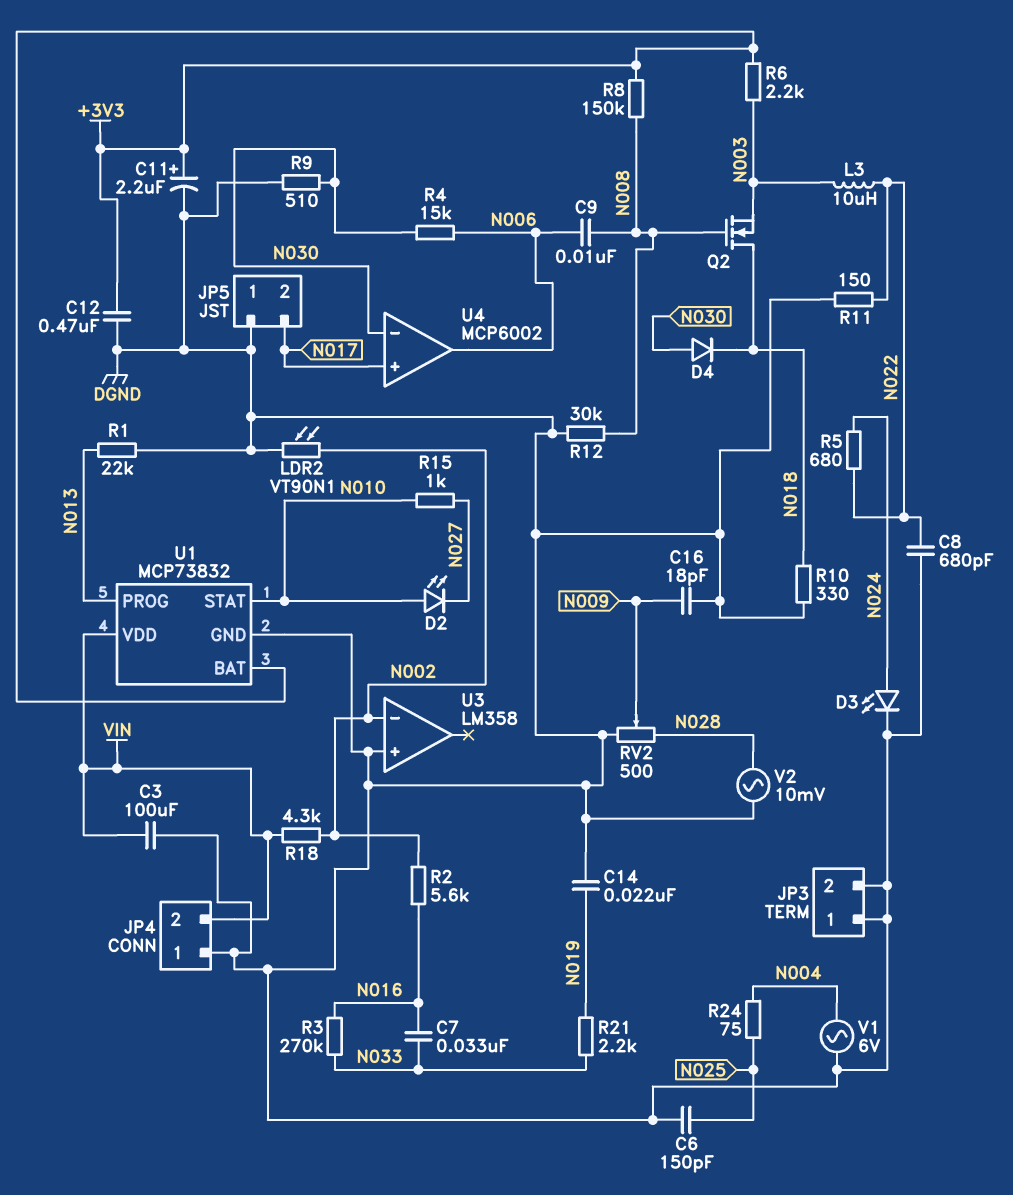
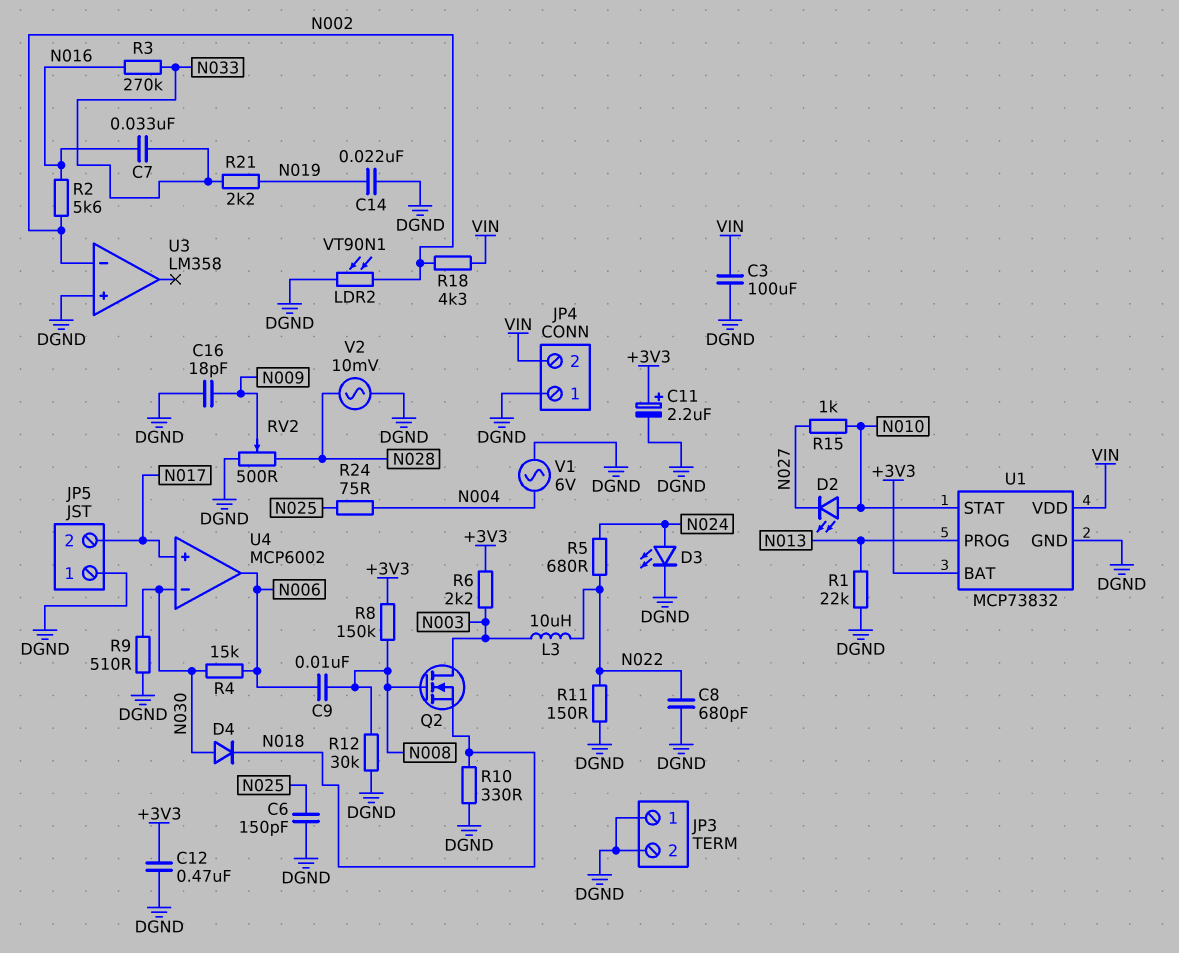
Q2: NMOS (G N008, D N018, S N003) -> NMOS (G N008, D N003, S N018)

